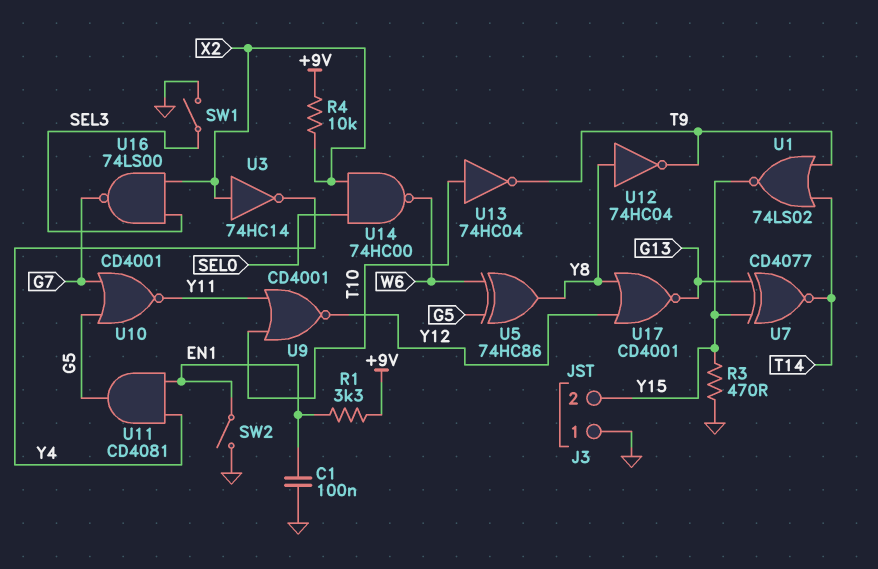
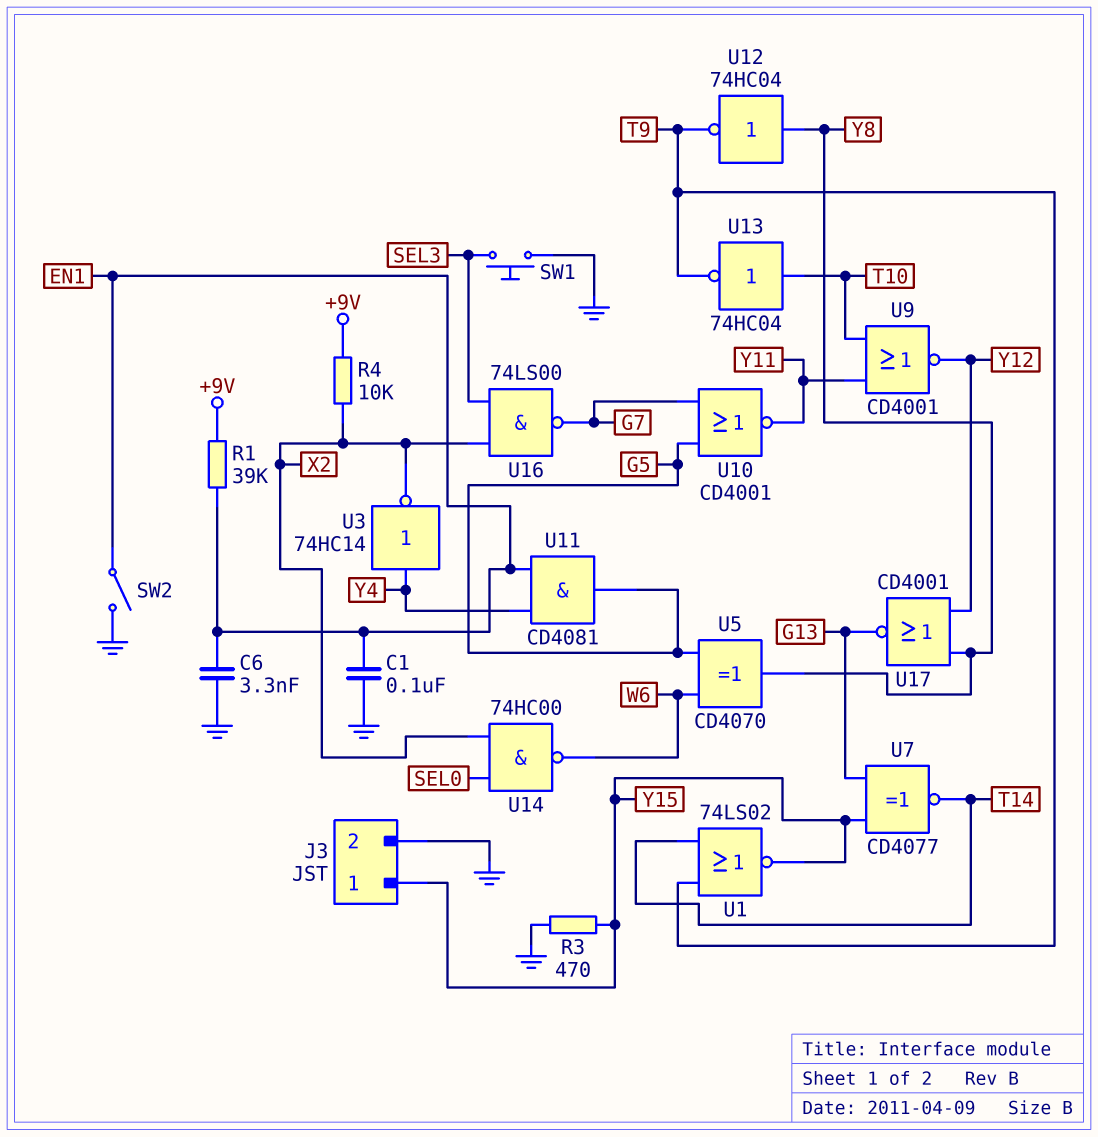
C6: none -> 3.3nF (EN1, GND)
J3 pin 1: GND -> Y15
J3 pin 2: Y15 -> GND
R1: 3.3k (+9V, EN1) -> 39k (+9V, EN1)
SW1: switch (GND, SEL3) -> button (GND, SEL3)
U3: NOT 74HC14 (in X2, out Y4) -> NOT 74HC14 (in Y4, out X2)
U5: XOR 74HC86 (in G5, in W6, out Y8) -> XOR CD4070 (in G5, in W6, out Y8)

